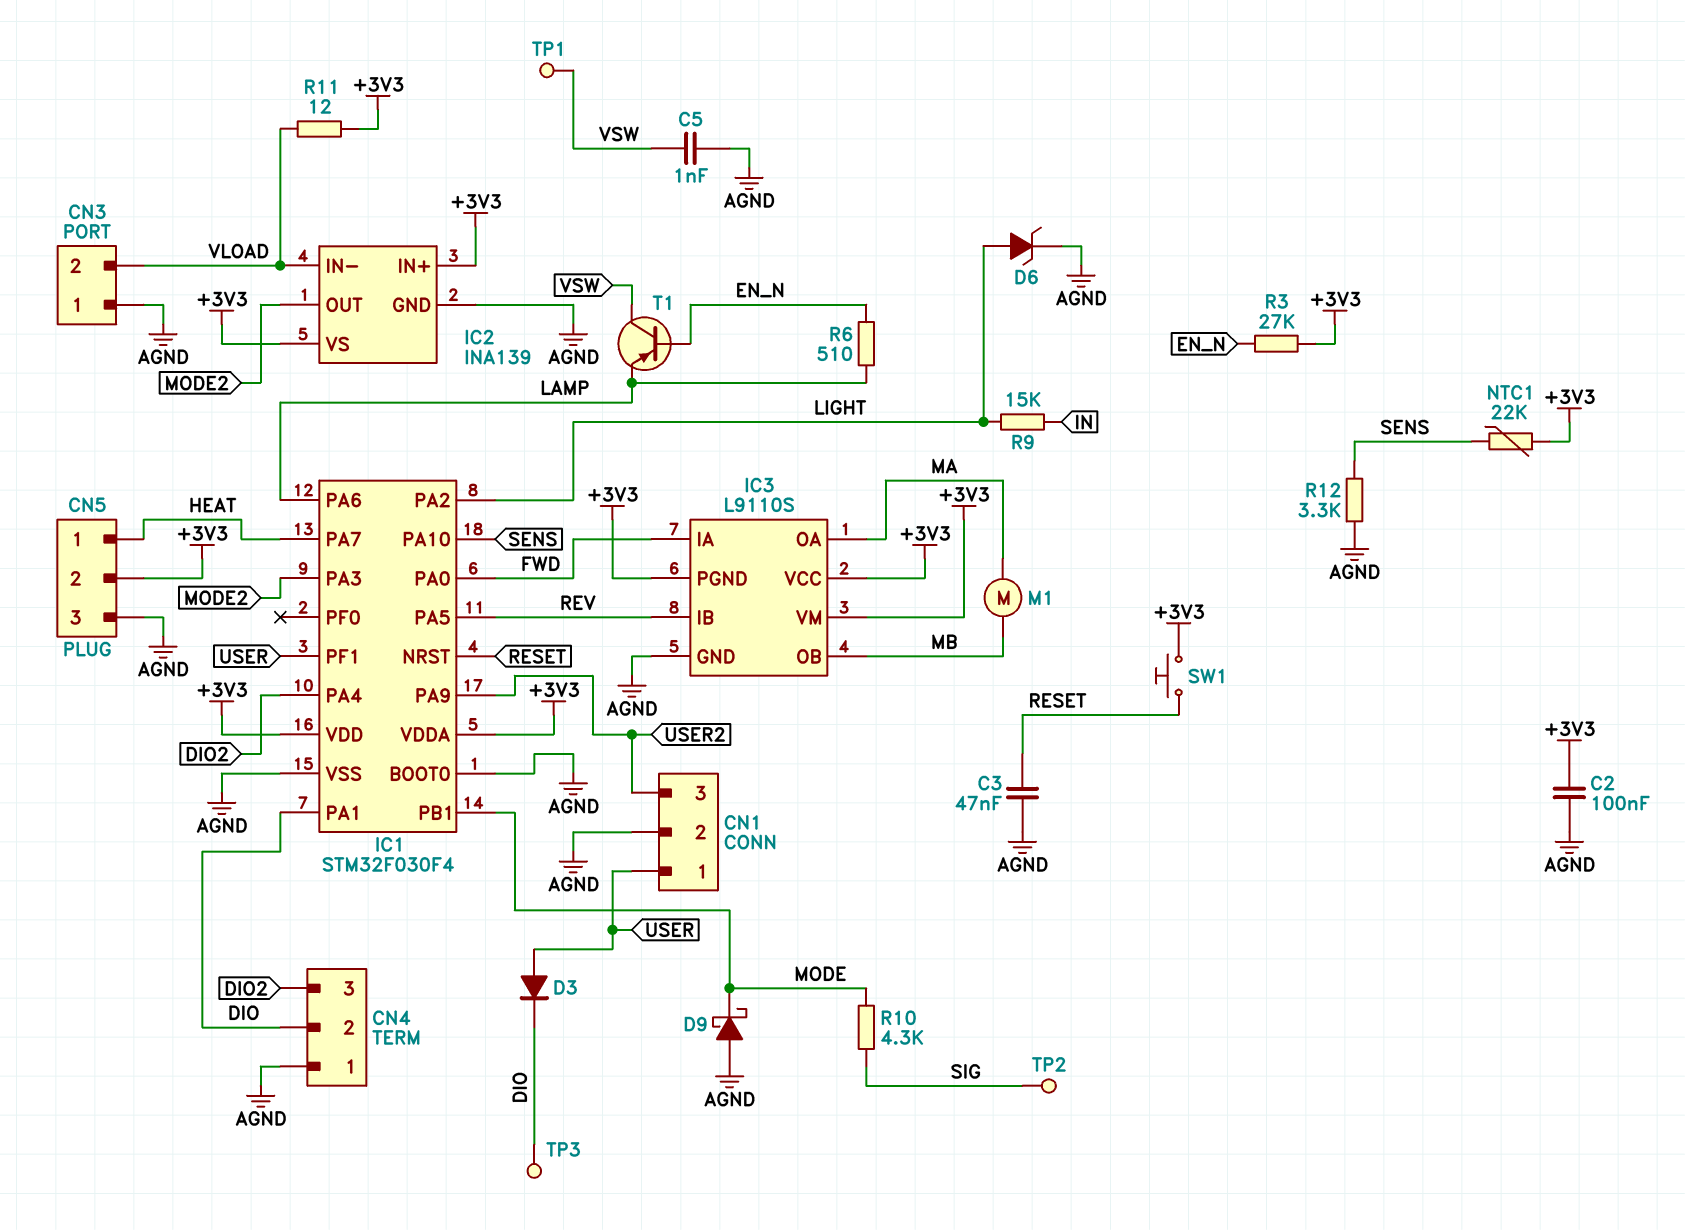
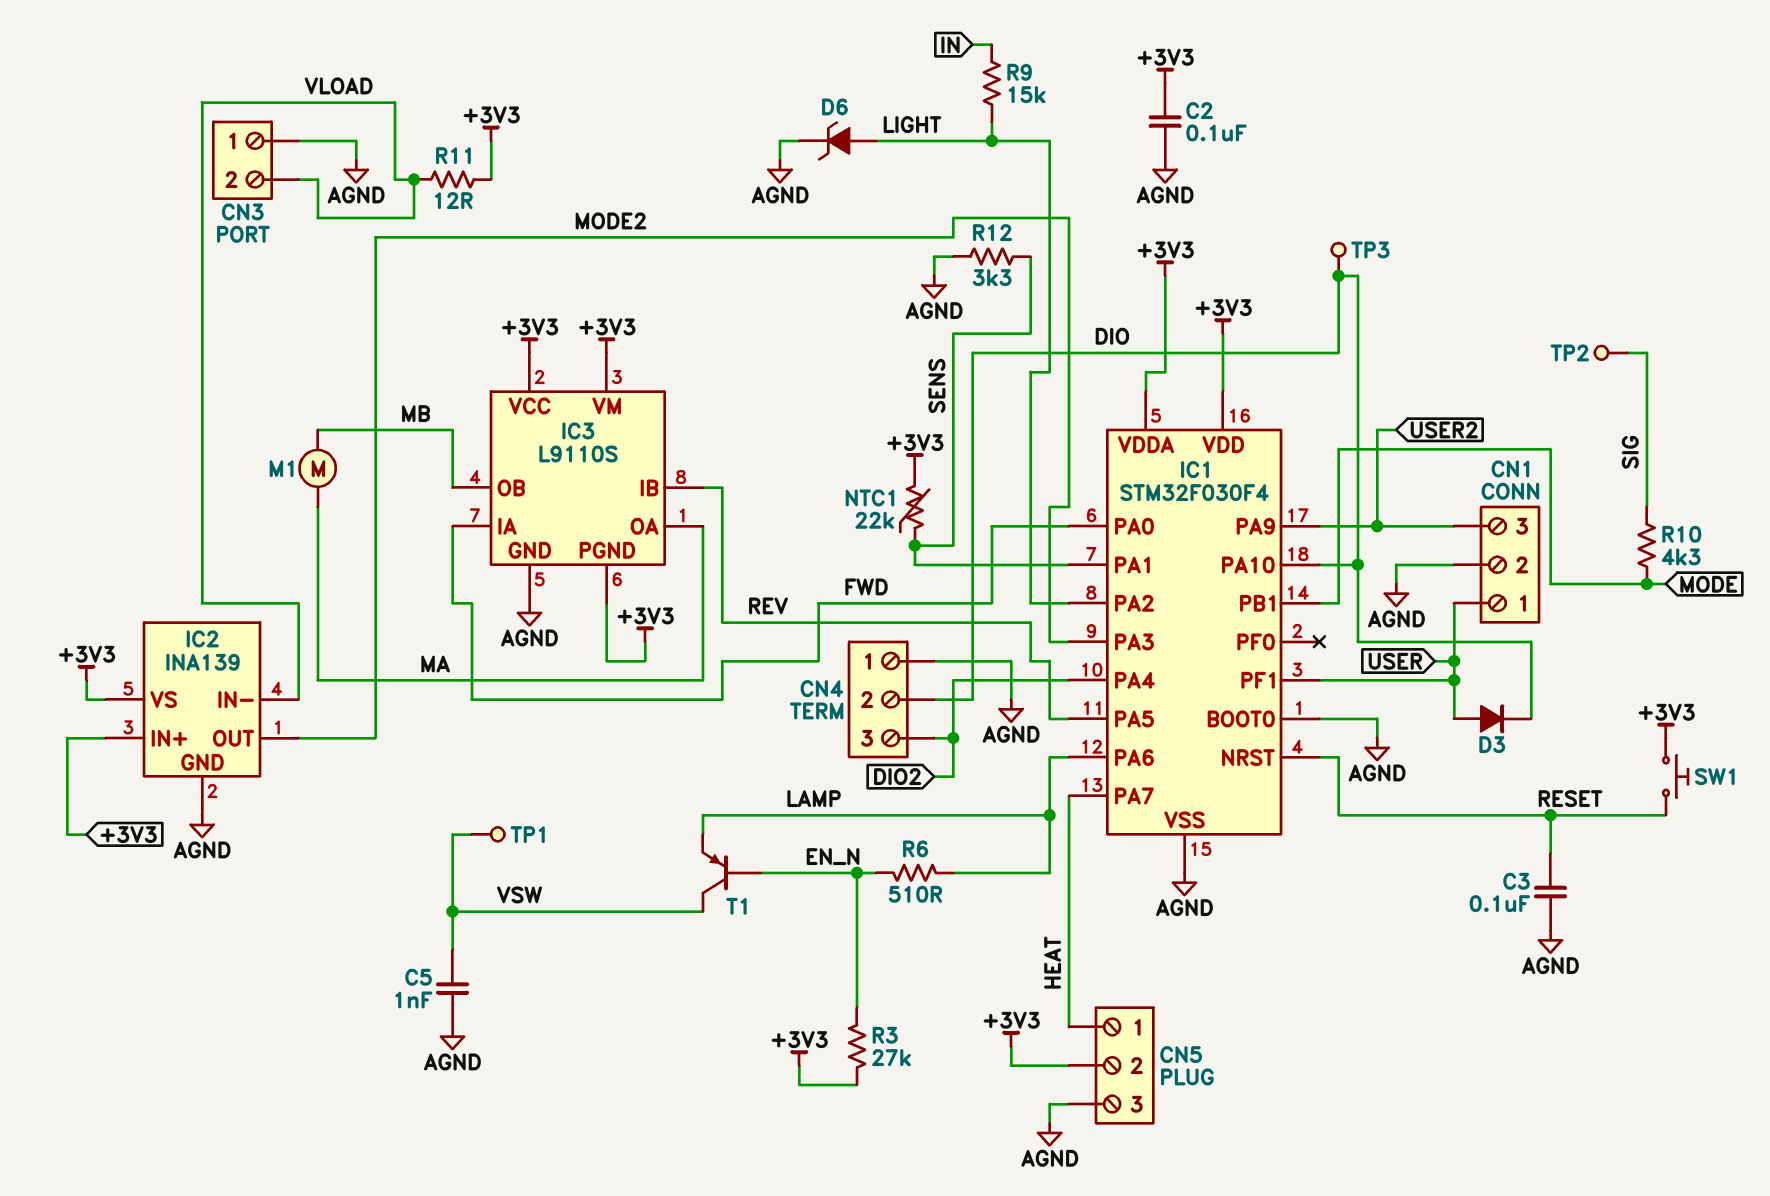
C3: 47nF (AGND, RESET) -> 100nF (AGND, RESET)
D9: schottky (A AGND, K MODE) -> none
IC1 pin PA1: DIO -> SENS
IC1 pin PA10: SENS -> DIO

